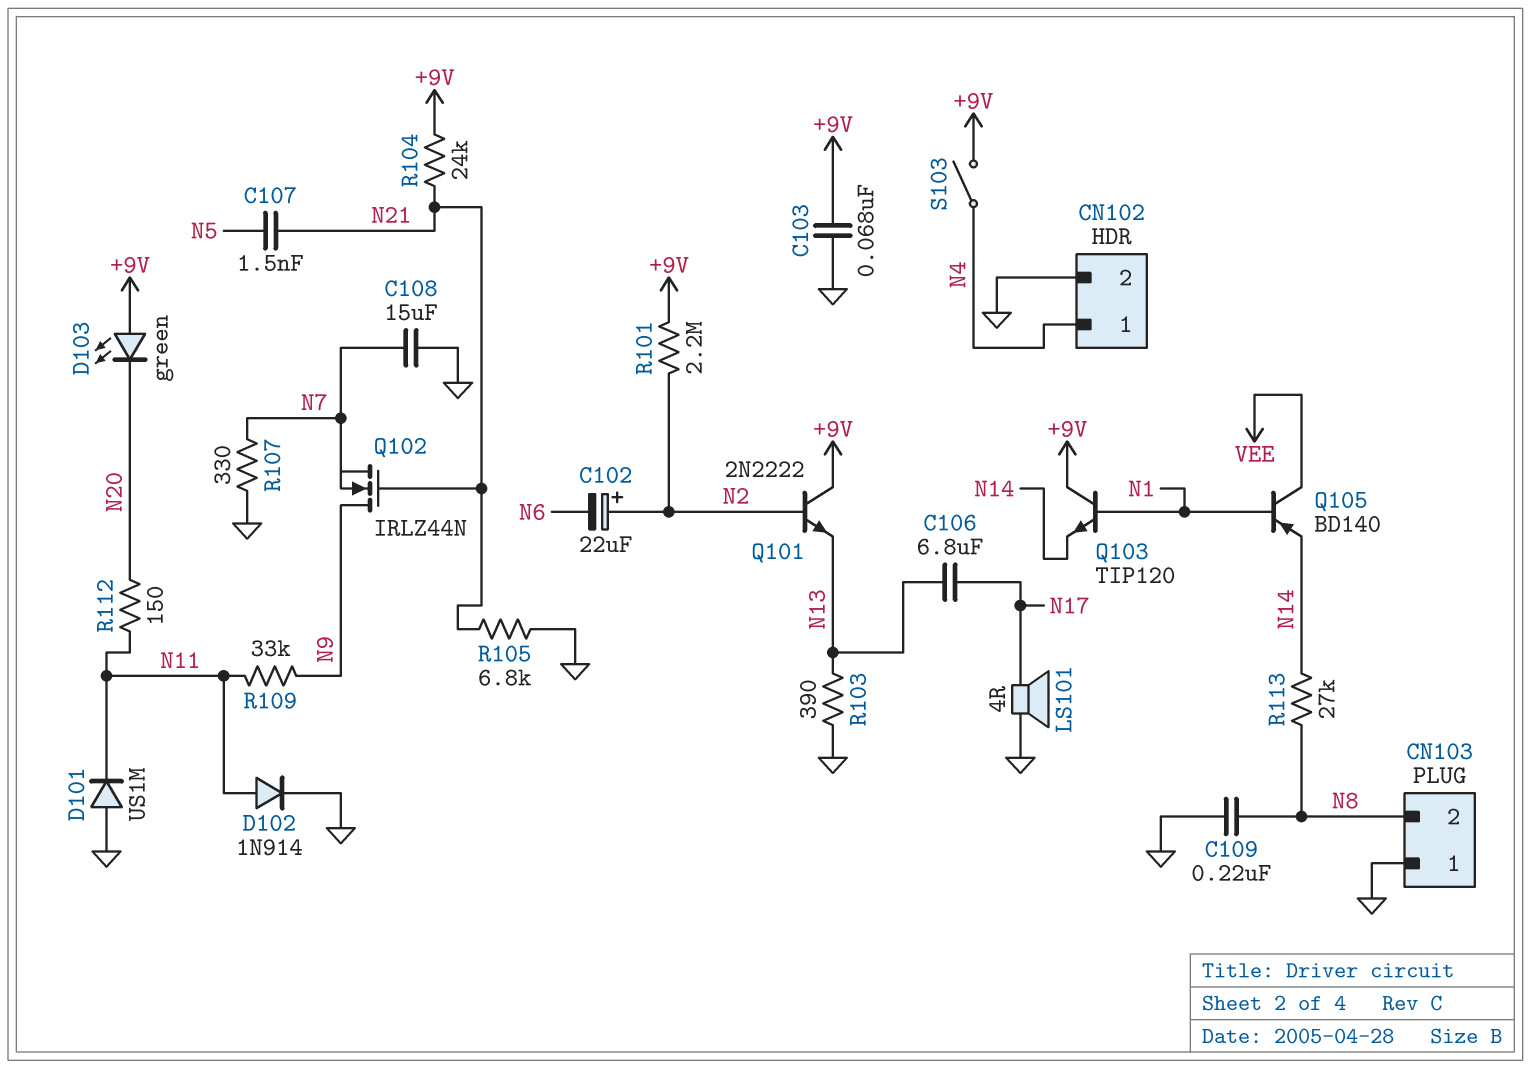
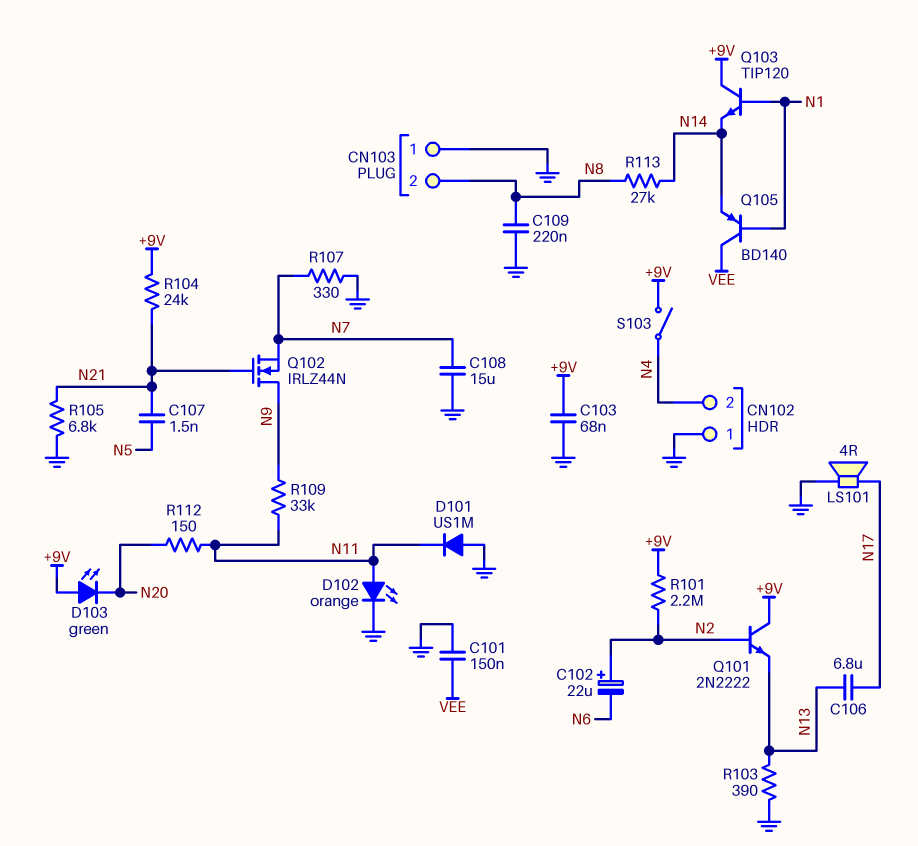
C101: none -> 150nF (GND, VEE)
CN102 pin 1: N4 -> GND
CN102 pin 2: GND -> N4
D102: diode 1N914 (A N11, K GND) -> LED orange (A N11, K GND)

